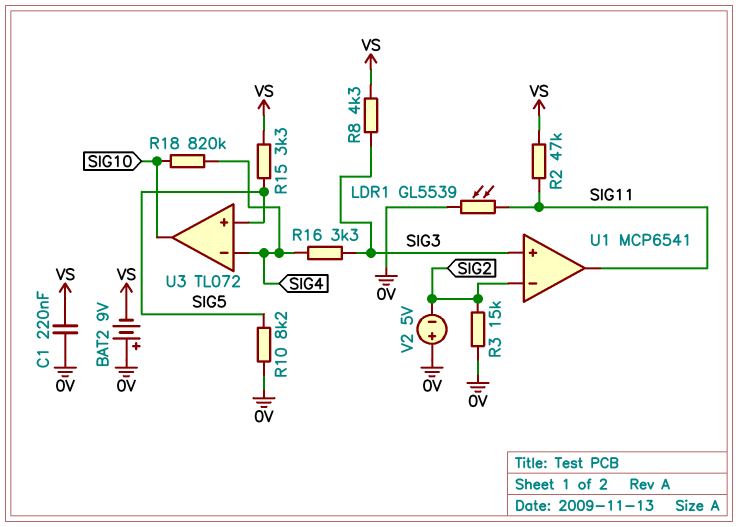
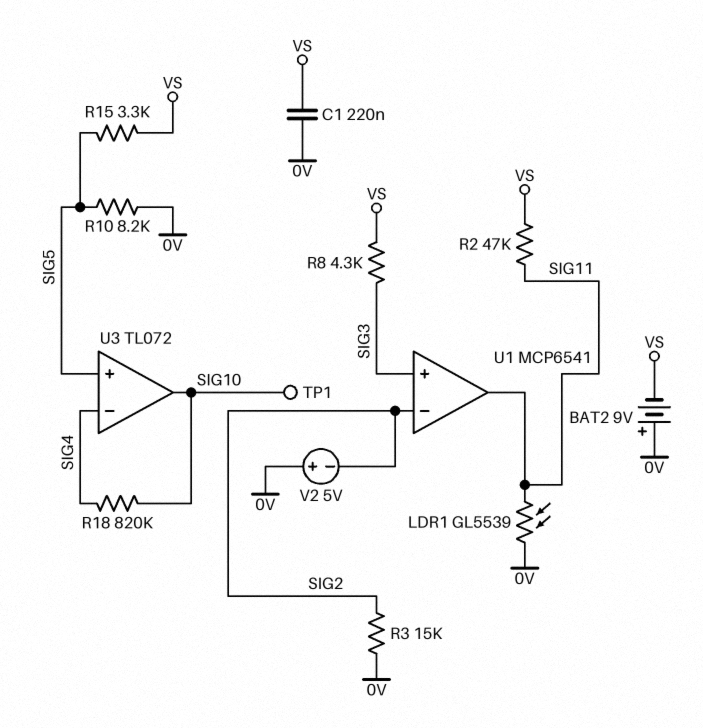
R16: 3.3k (SIG3, SIG4) -> none
TP1: none -> test point (SIG10)

